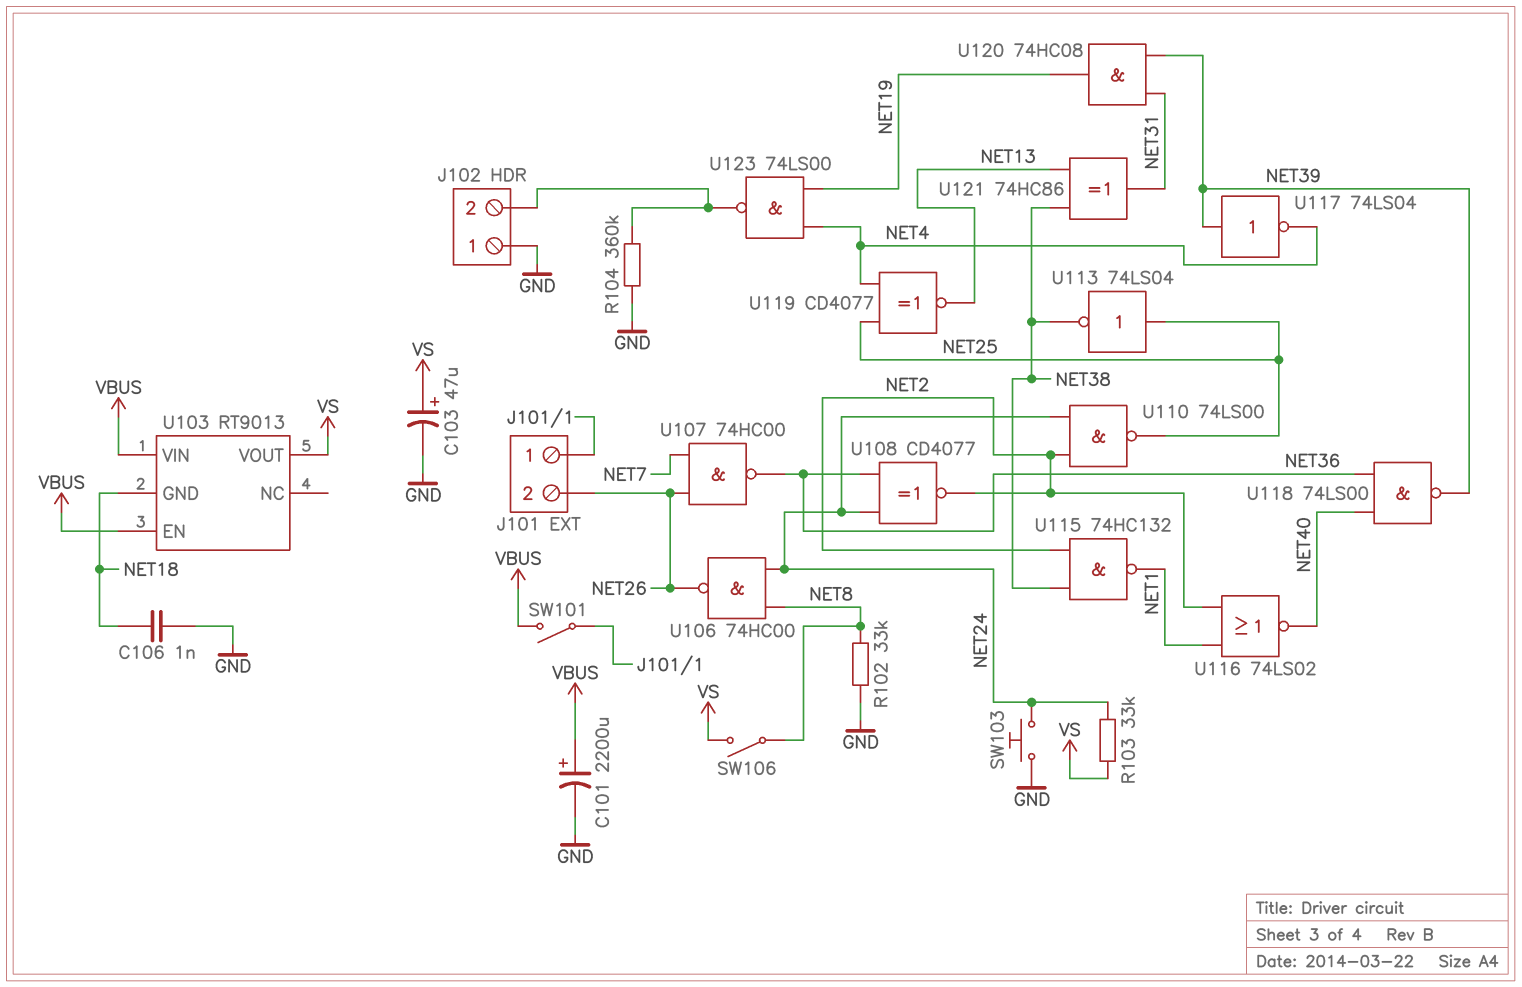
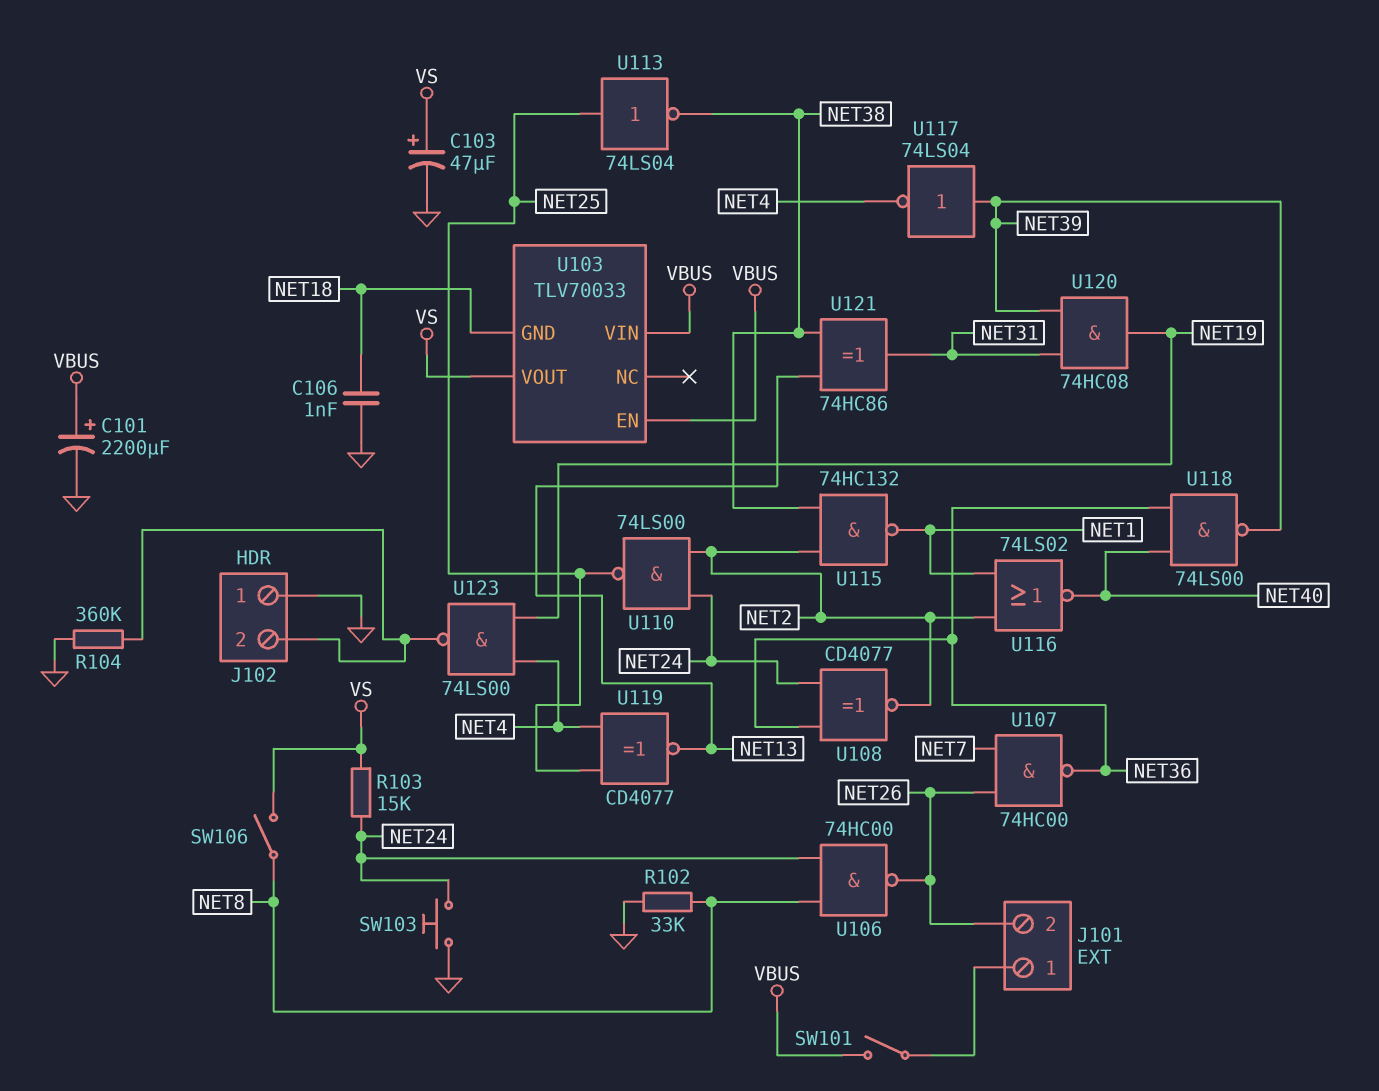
R103: 33k (NET24, VS) -> 15k (NET24, VS)
U103: RT9013 -> TLV70033

